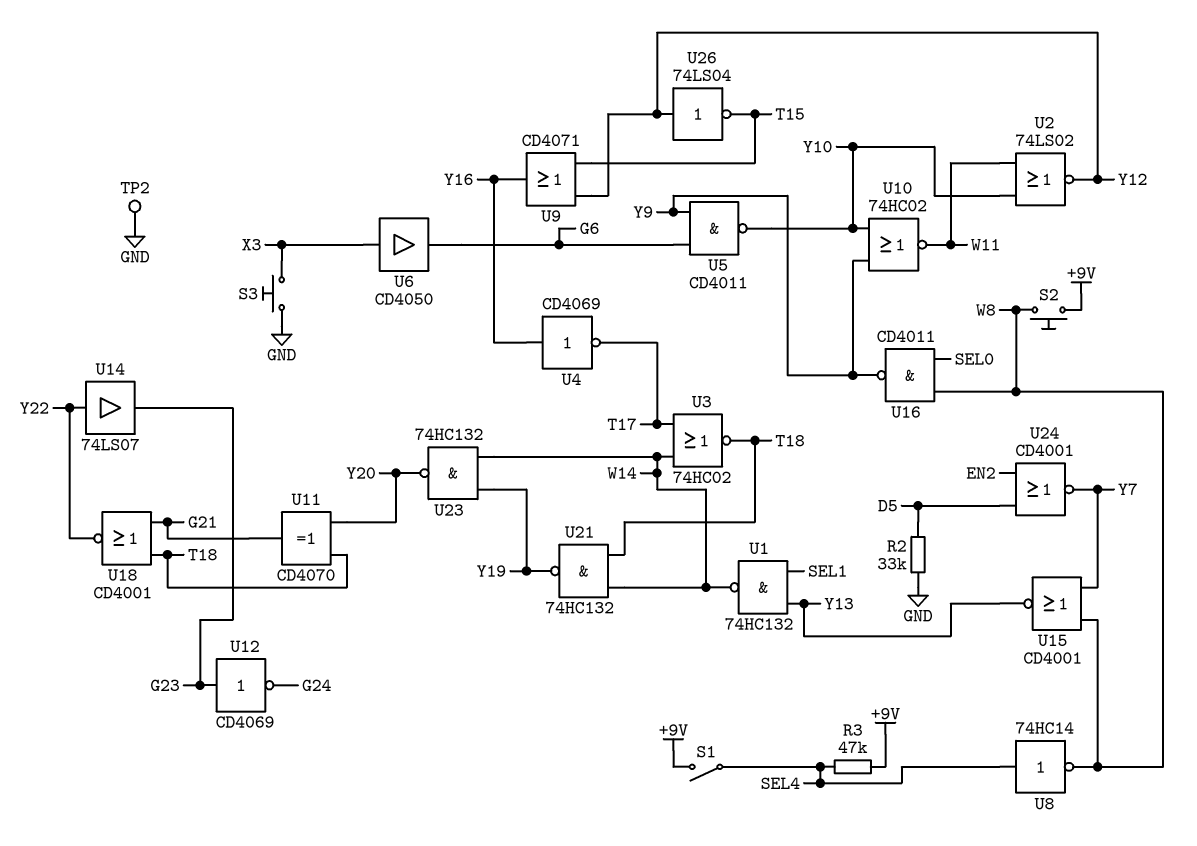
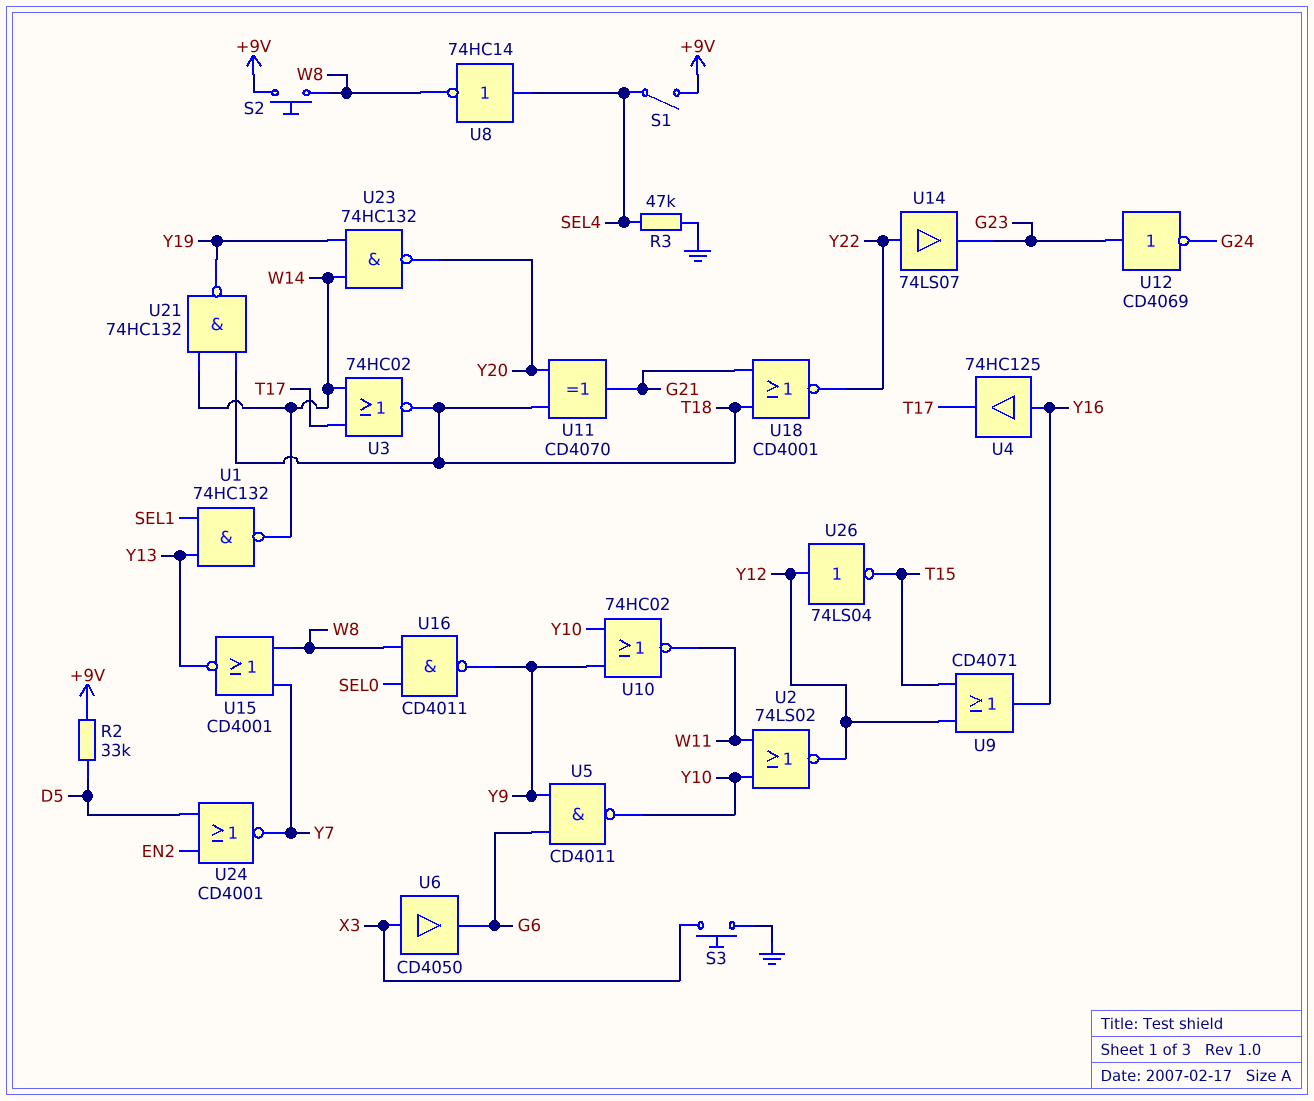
R2: 33k (D5, GND) -> 33k (+9V, D5)
R3: 47k (+9V, SEL4) -> 47k (GND, SEL4)
TP2: test point (GND) -> none
U4: NOT CD4069 (in Y16, out T17) -> buffer 74HC125 (in Y16, out T17)

